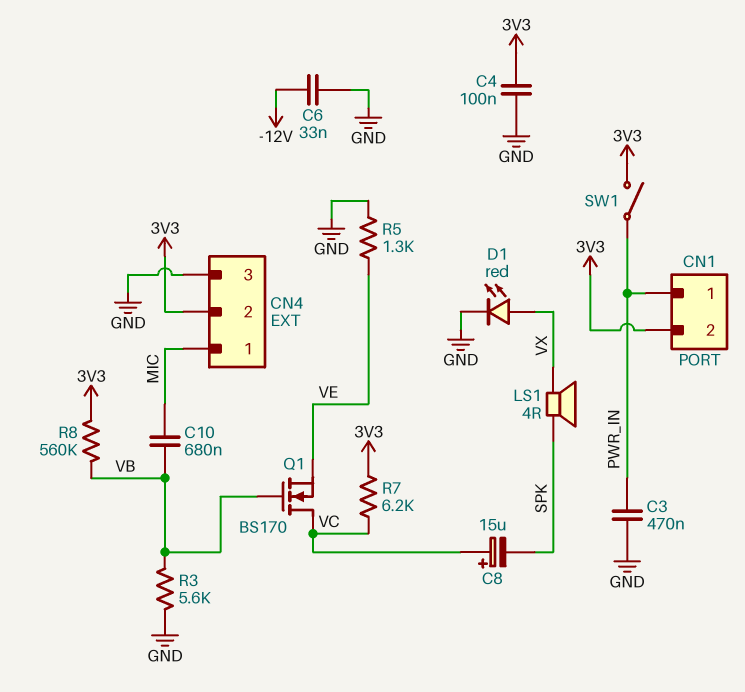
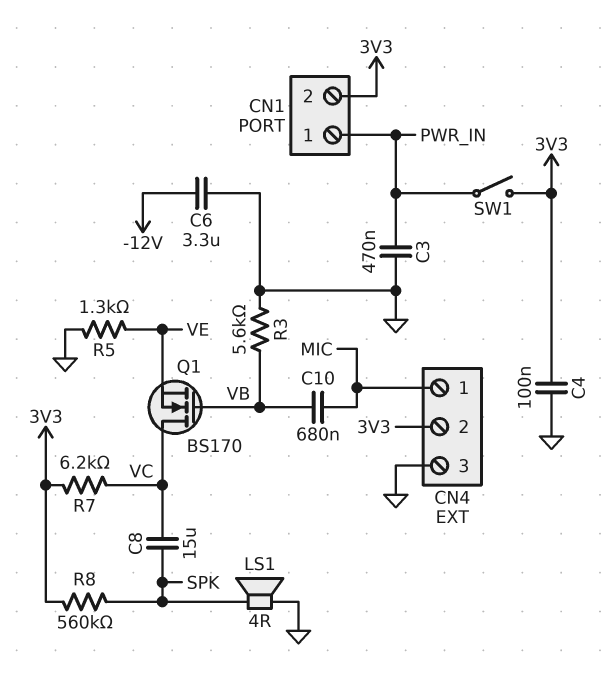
C6: 33nF (-12V, GND) -> 3.3uF (-12V, GND)
C8: 15uF (plus VC, minus SPK) -> 15uF (SPK, VC)
D1: LED red (A VX, K GND) -> none
LS1: speaker 4R (SPK, VX) -> speaker 4R (GND, SPK)
R8: 560k (3V3, VB) -> 560k (3V3, SPK)

